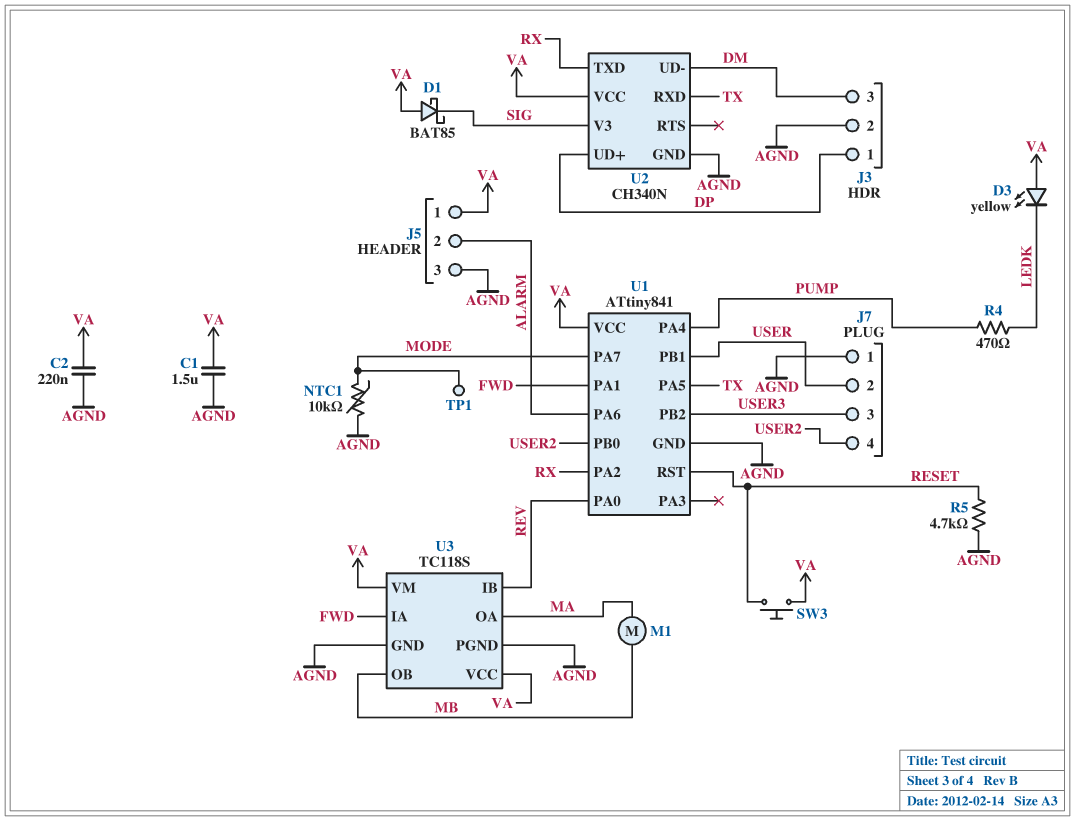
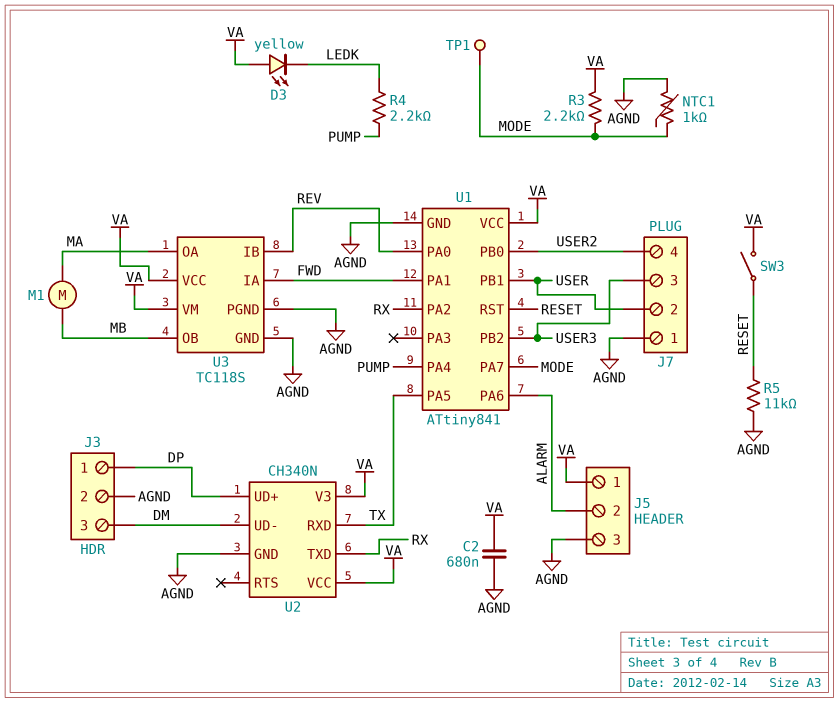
C1: 1.5uF (AGND, VA) -> none
C2: 220nF (AGND, VA) -> 680nF (AGND, VA)
D1: schottky BAT85 (A VA, K SIG) -> none
NTC1: 10k (AGND, MODE) -> 1k (AGND, MODE)
R3: none -> 2.2k (MODE, VA)
R4: 470 (LEDK, PUMP) -> 2.2k (LEDK, PUMP)
R5: 4.7k (AGND, RESET) -> 11k (AGND, RESET)
SW3: button (RESET, VA) -> switch (RESET, VA)
U2 pin V3: SIG -> VA

